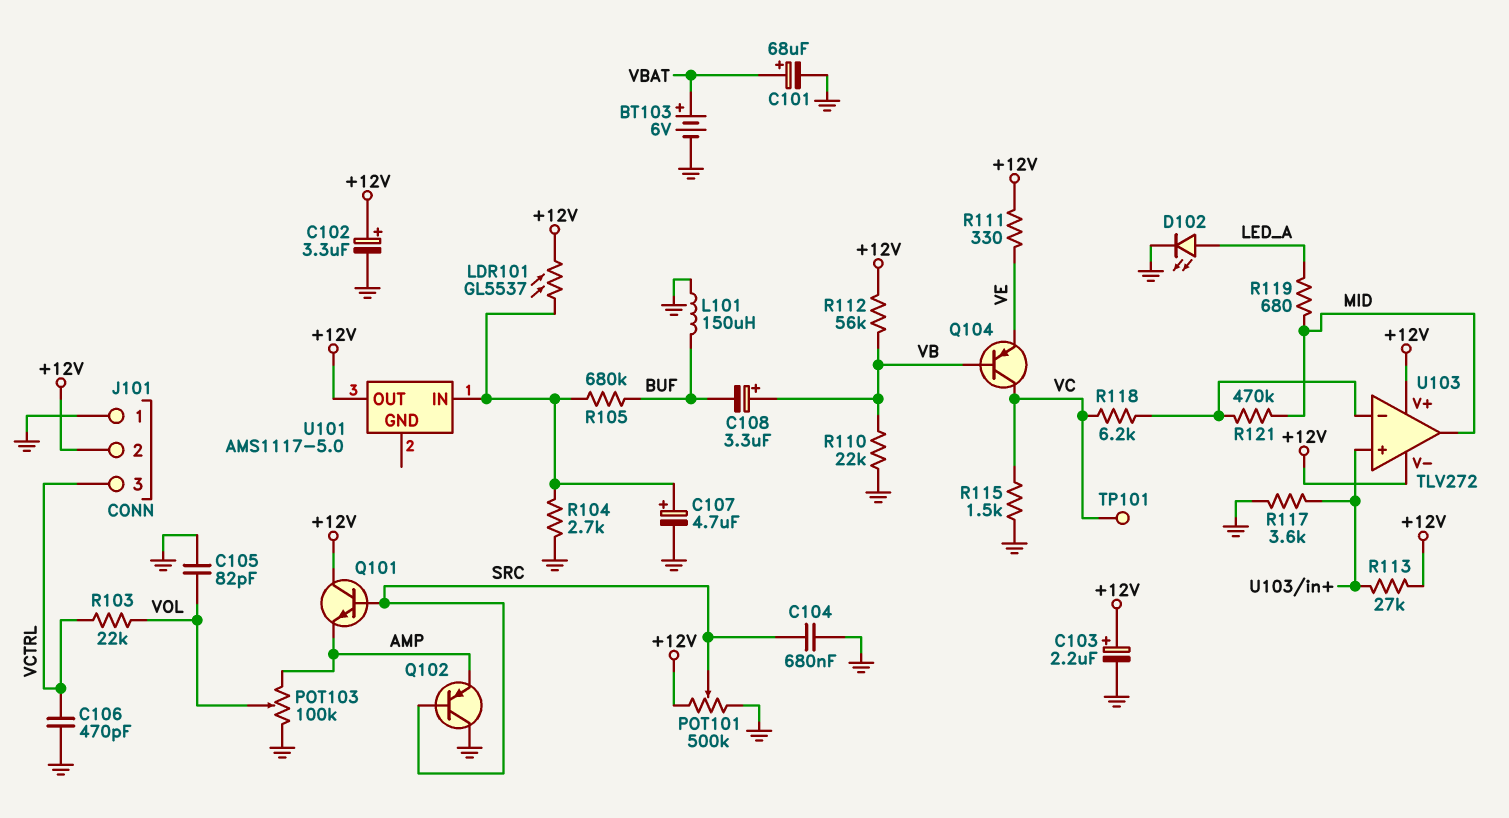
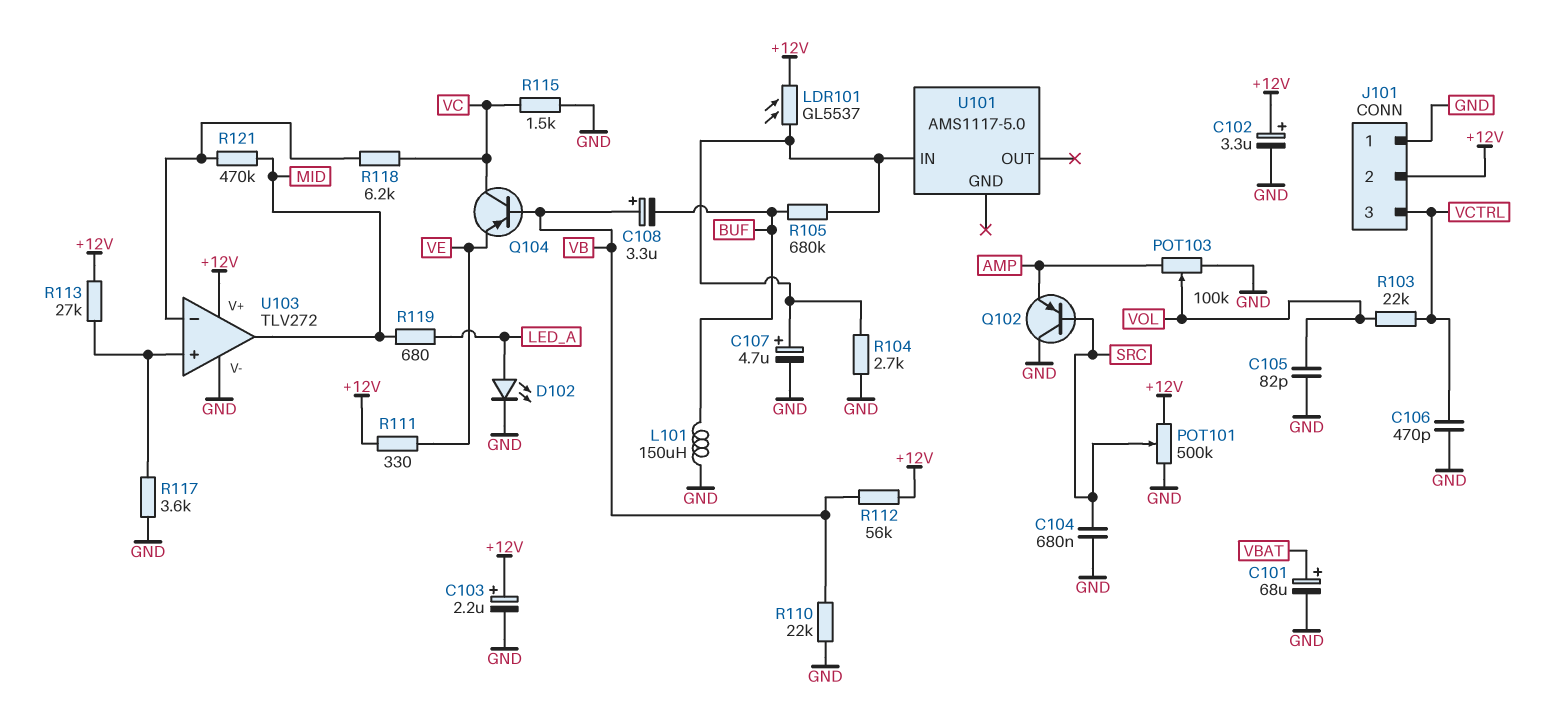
BT103: 6V (plus VBAT, minus GND) -> none
Q101: NPN (B SRC, C +12V, E AMP) -> none
TP101: test point (VC) -> none
U101 pin OUT: +12V -> none
U103 pin V-: +12V -> GND

